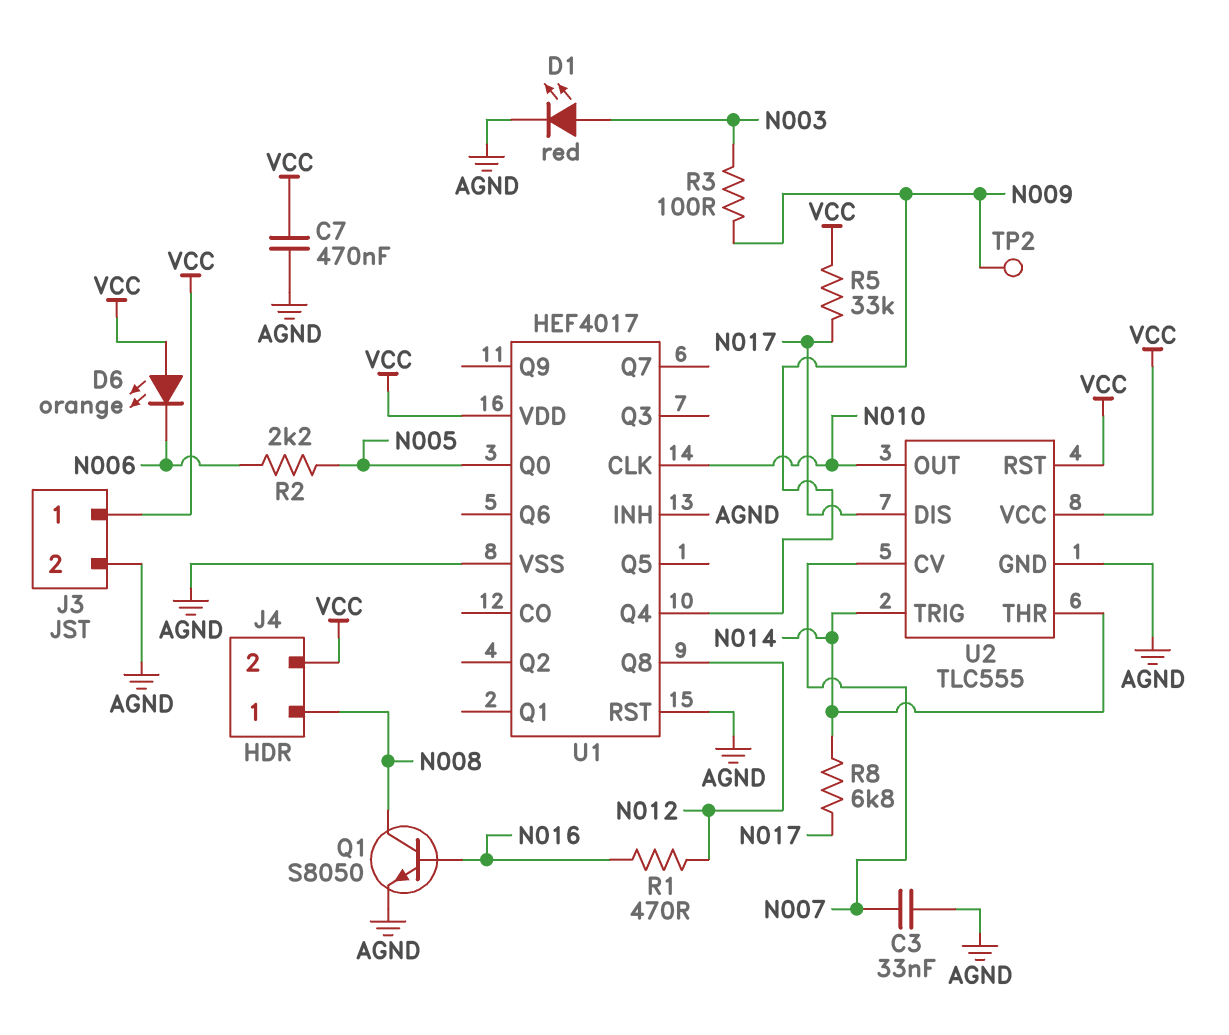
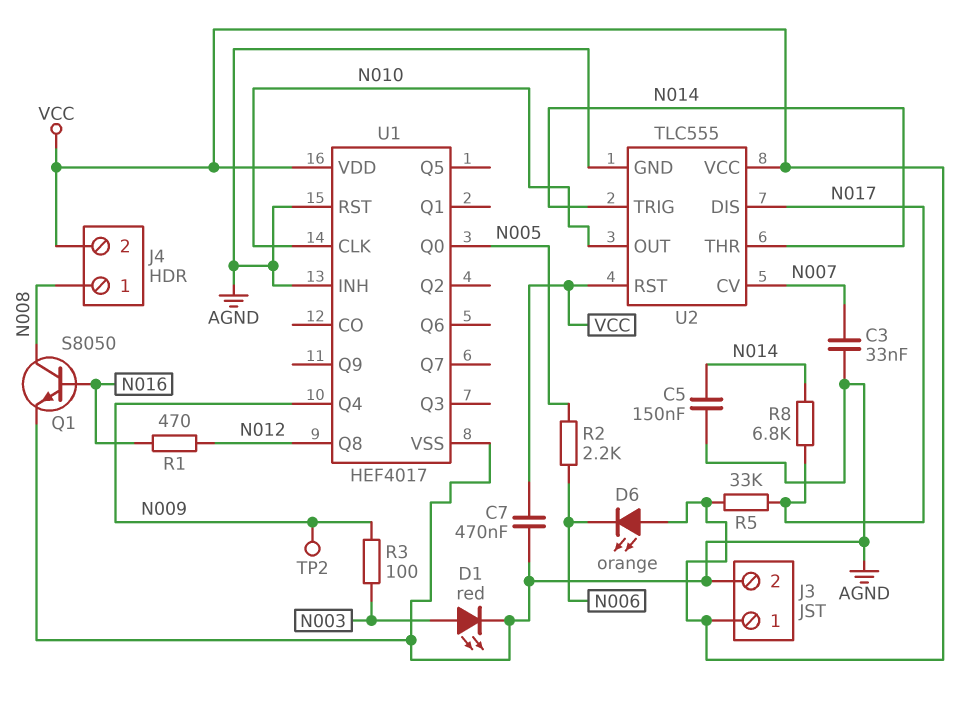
C5: none -> 150nF (AGND, N014)

